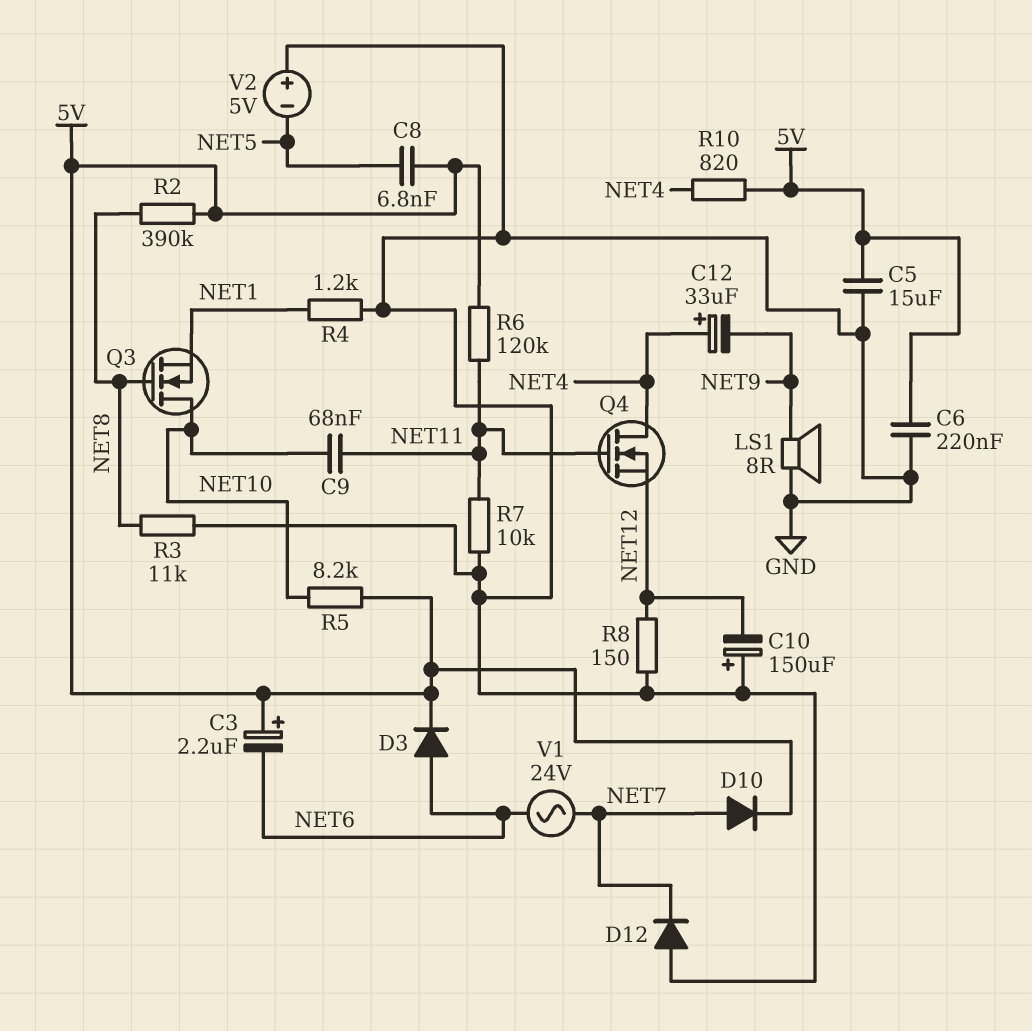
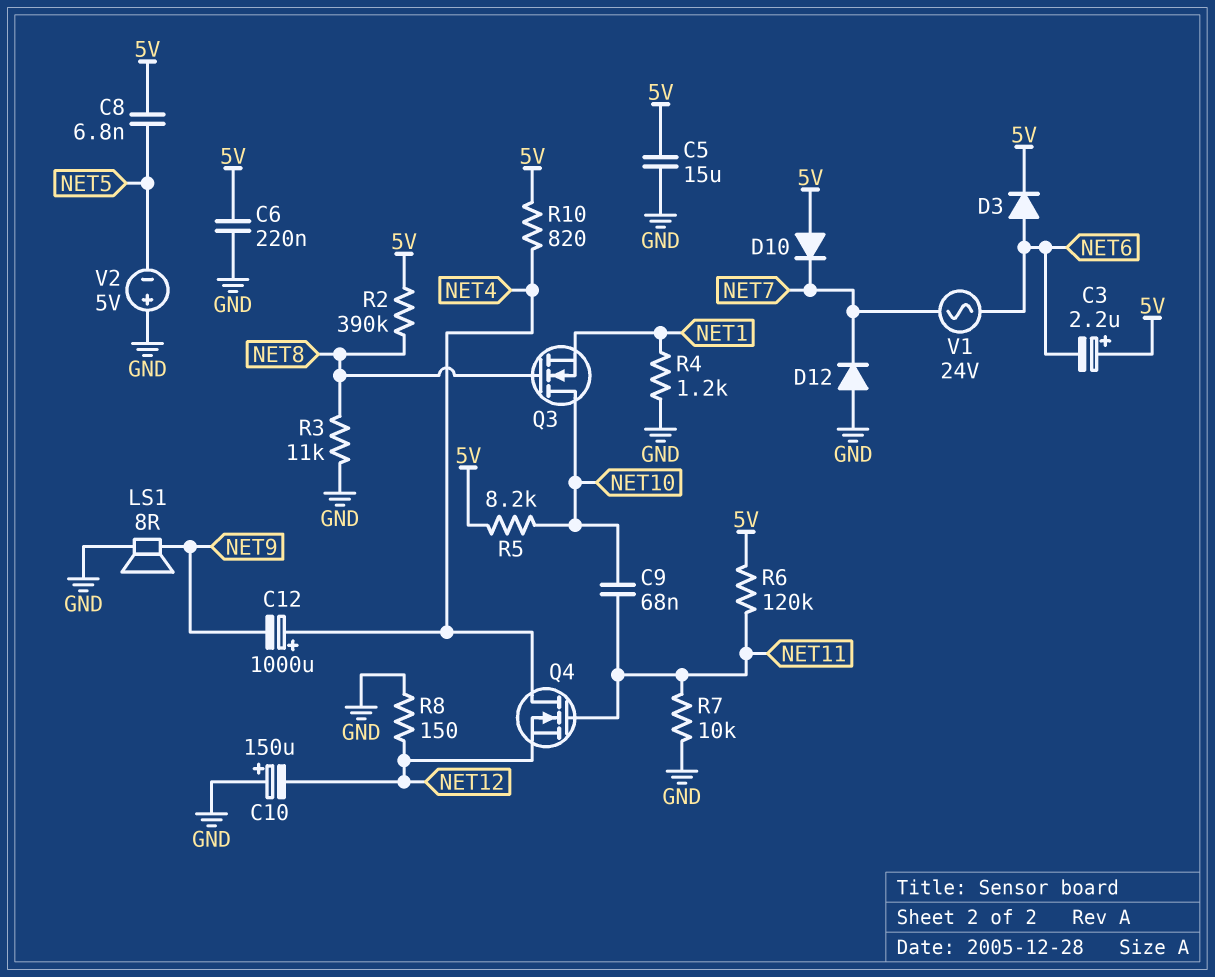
C12: 33uF (plus NET4, minus NET9) -> 1000uF (plus NET4, minus NET9)
D10: diode (A NET7, K 5V) -> diode (A 5V, K NET7)

